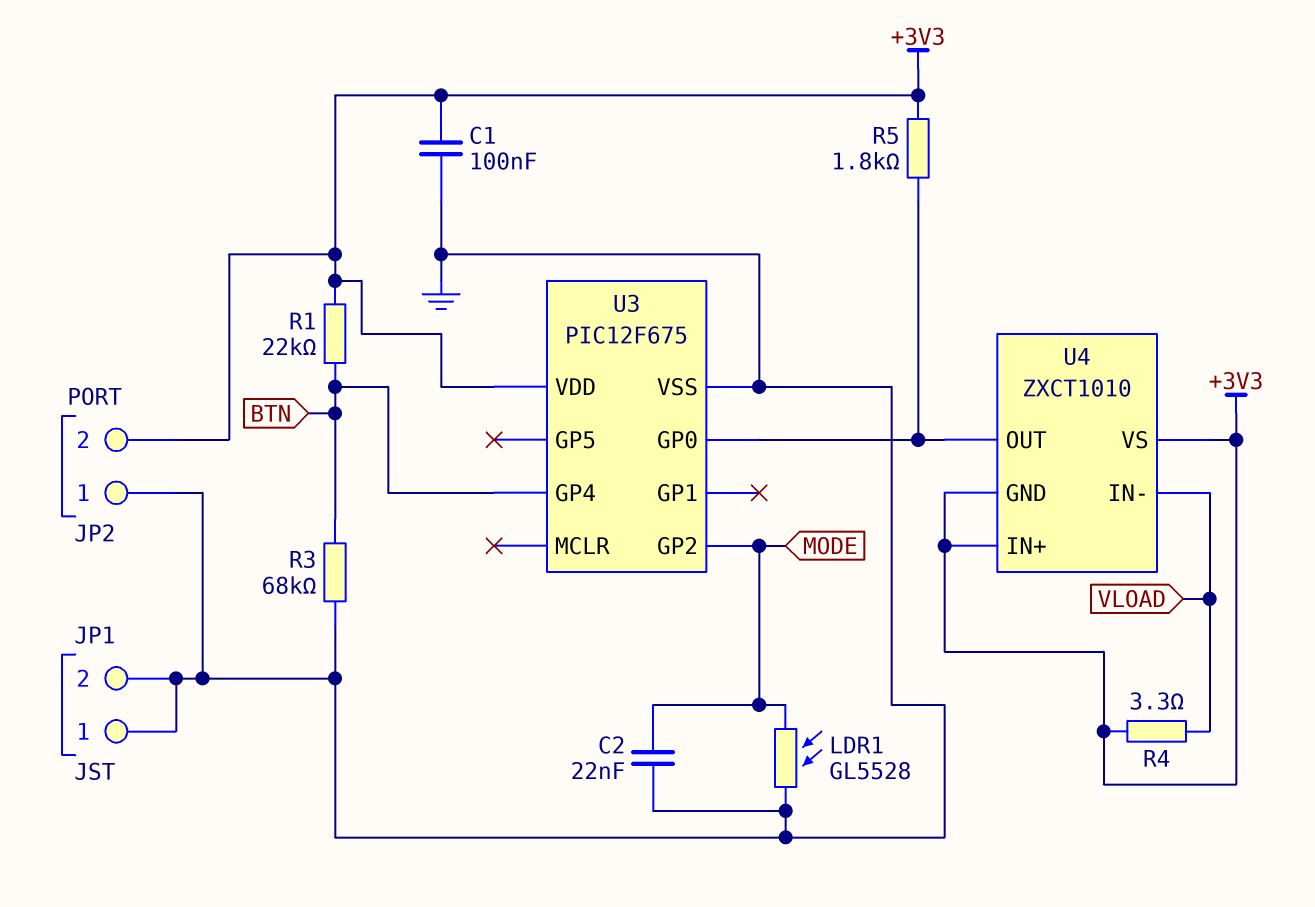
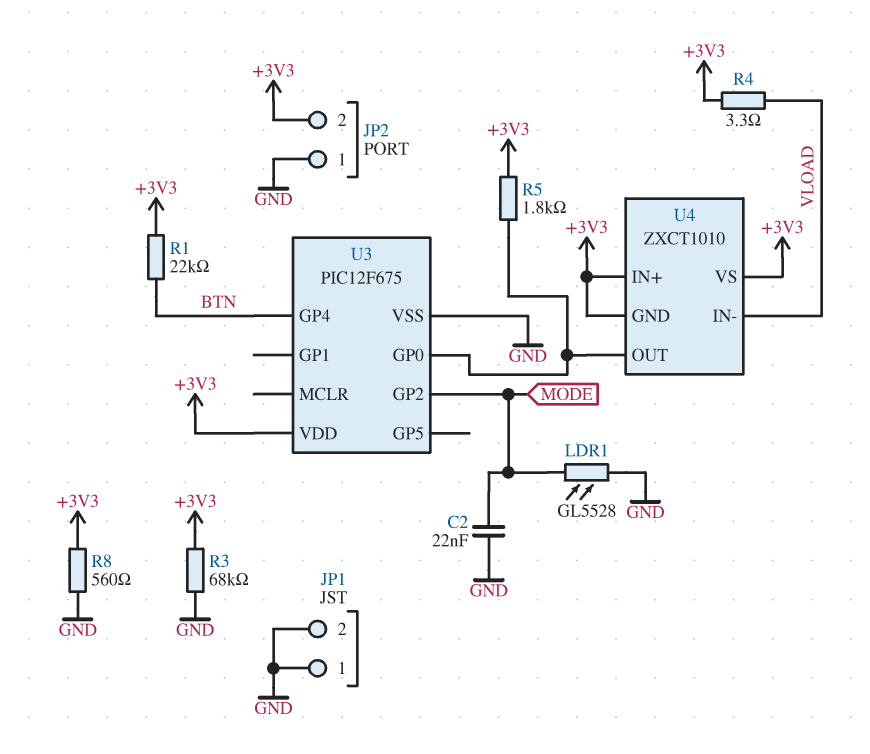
C1: 100nF (+3V3, GND) -> none
R3: 68k (BTN, GND) -> 68k (+3V3, GND)
R8: none -> 560 (+3V3, GND)

